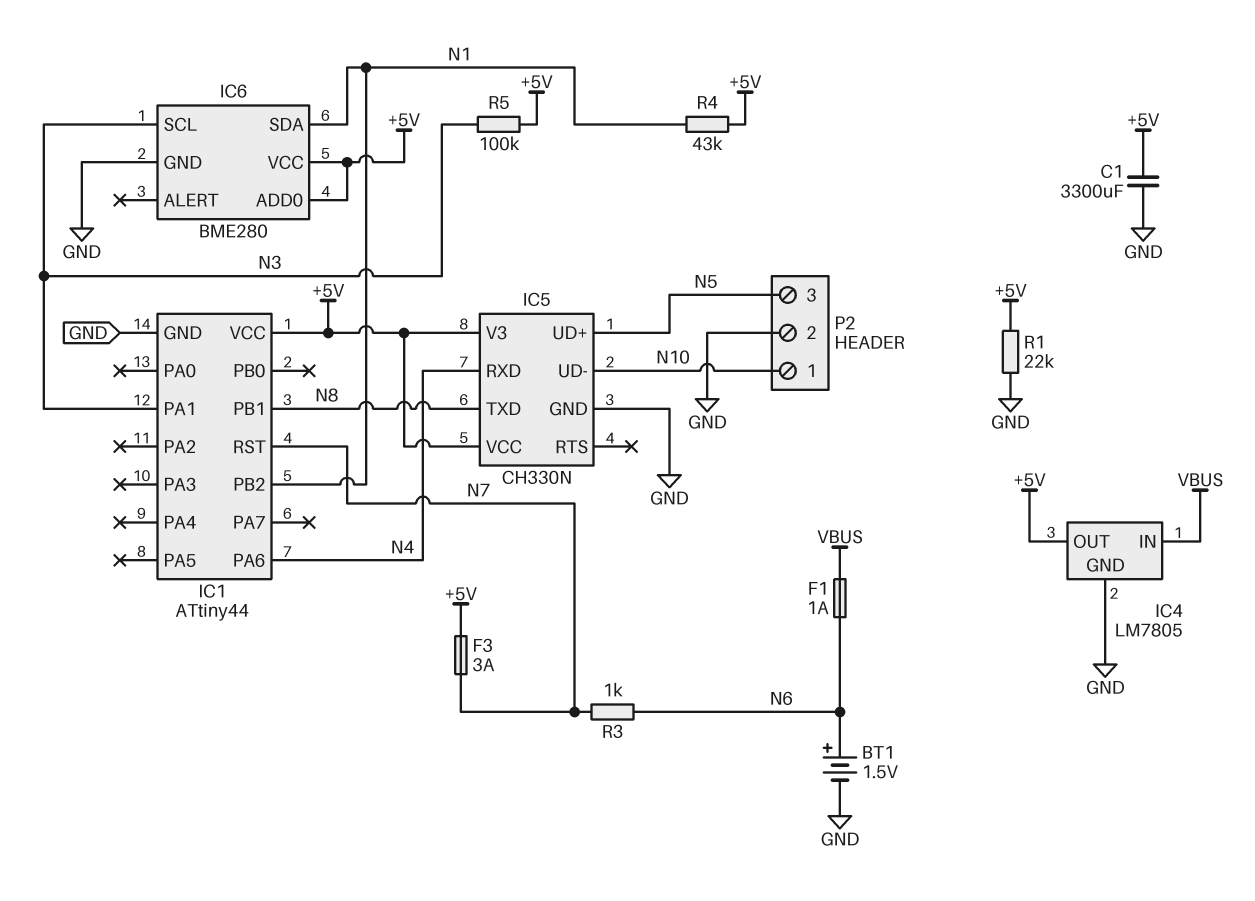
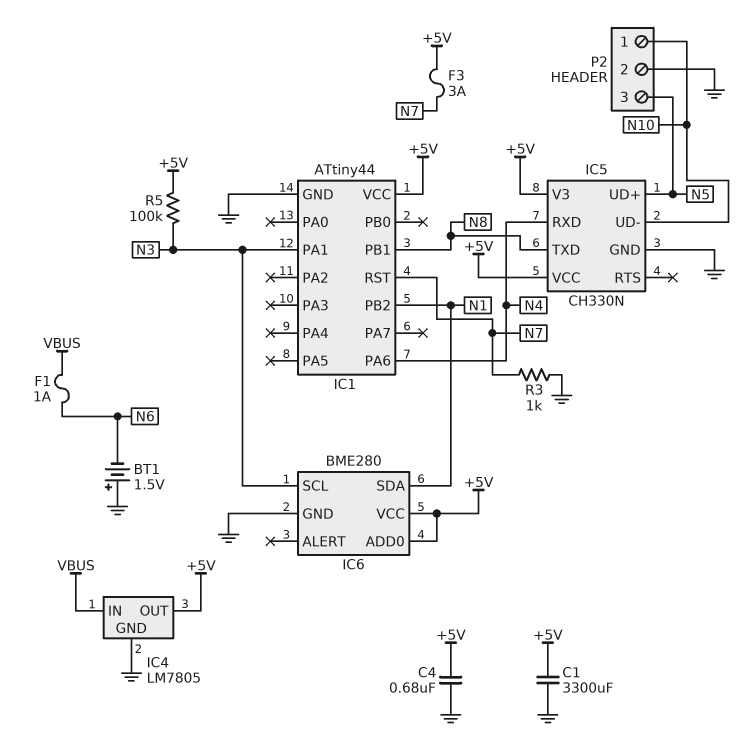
BT1: 1.5V (plus N6, minus GND) -> 1.5V (plus GND, minus N6)
C4: none -> 680nF (+5V, GND)
R1: 22k (+5V, GND) -> none
R3: 1k (N6, N7) -> 1k (GND, N7)
R4: 43k (+5V, N1) -> none

